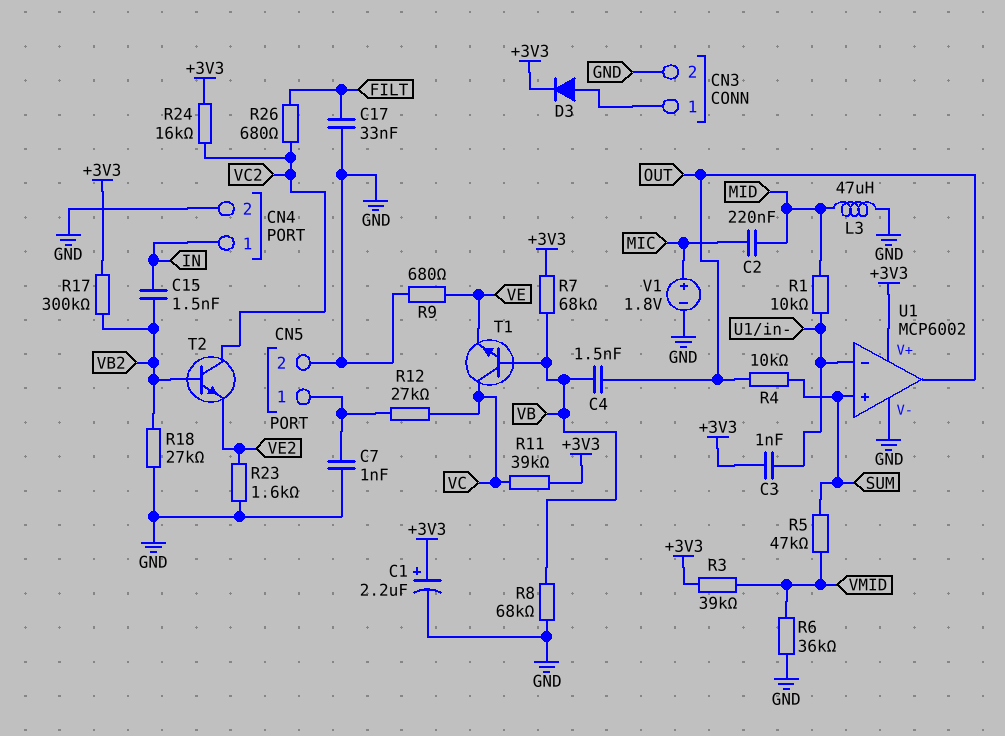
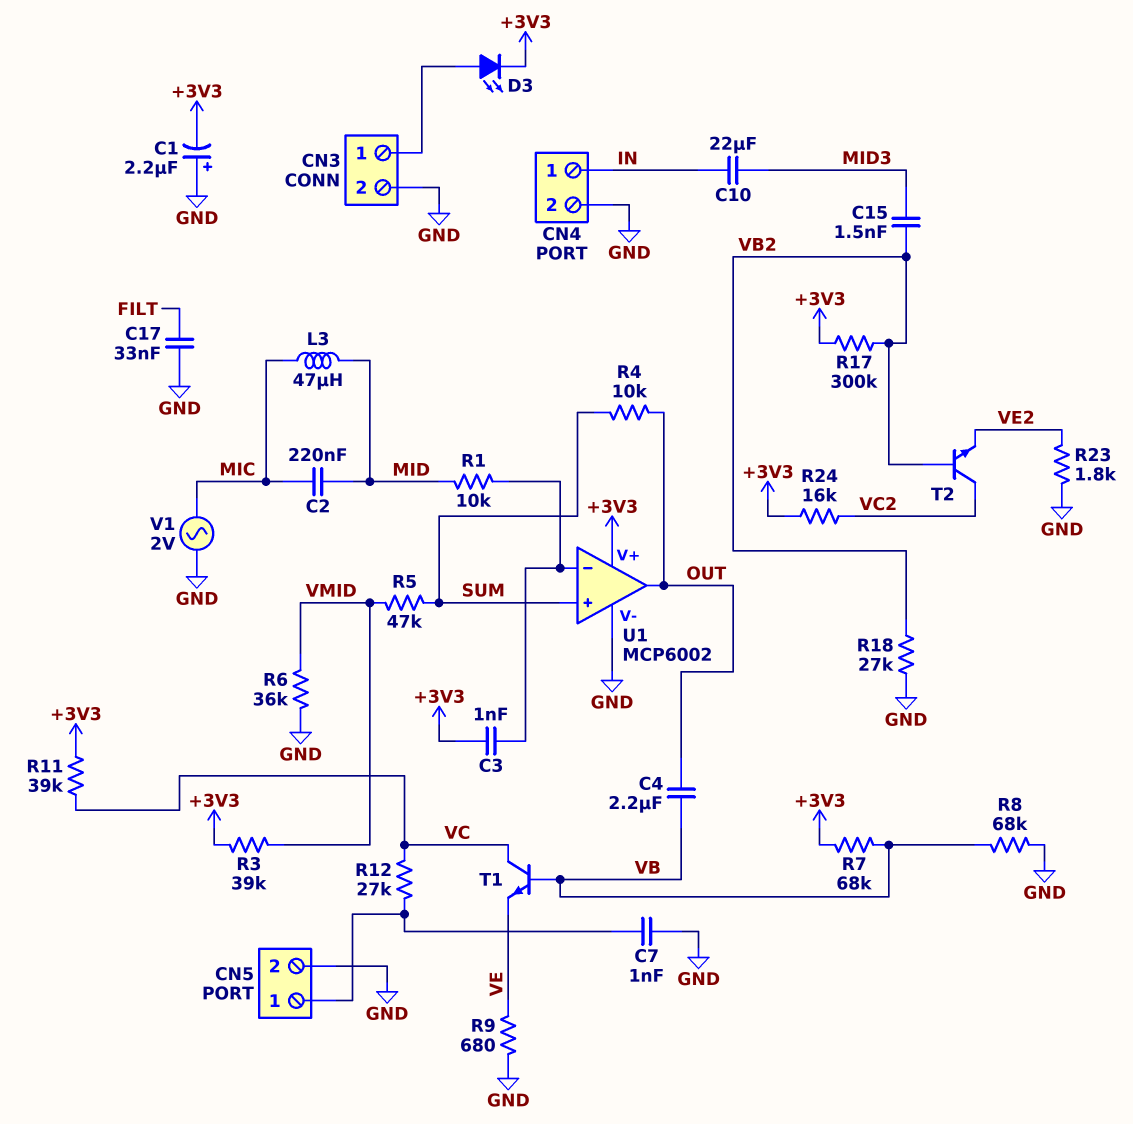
C1: 2.2uF (plus +3V3, minus GND) -> 2.2uF (plus GND, minus +3V3)
C4: 1.5nF (OUT, VB) -> 2.2uF (OUT, VB)
C10: none -> 22uF (IN, MID3)
C15: 1.5nF (IN, VB2) -> 1.5nF (MID3, VB2)
D3: diode (A CN3/1, K +3V3) -> LED (A CN3/1, K +3V3)
L3: 47uH (GND, MID) -> 47uH (MIC, MID)
R23: 1.6k (GND, VE2) -> 1.8k (GND, VE2)
R26: 680 (FILT, VC2) -> none
V1: 1.8V (plus MIC, minus GND) -> AC 2V (GND, MIC)

